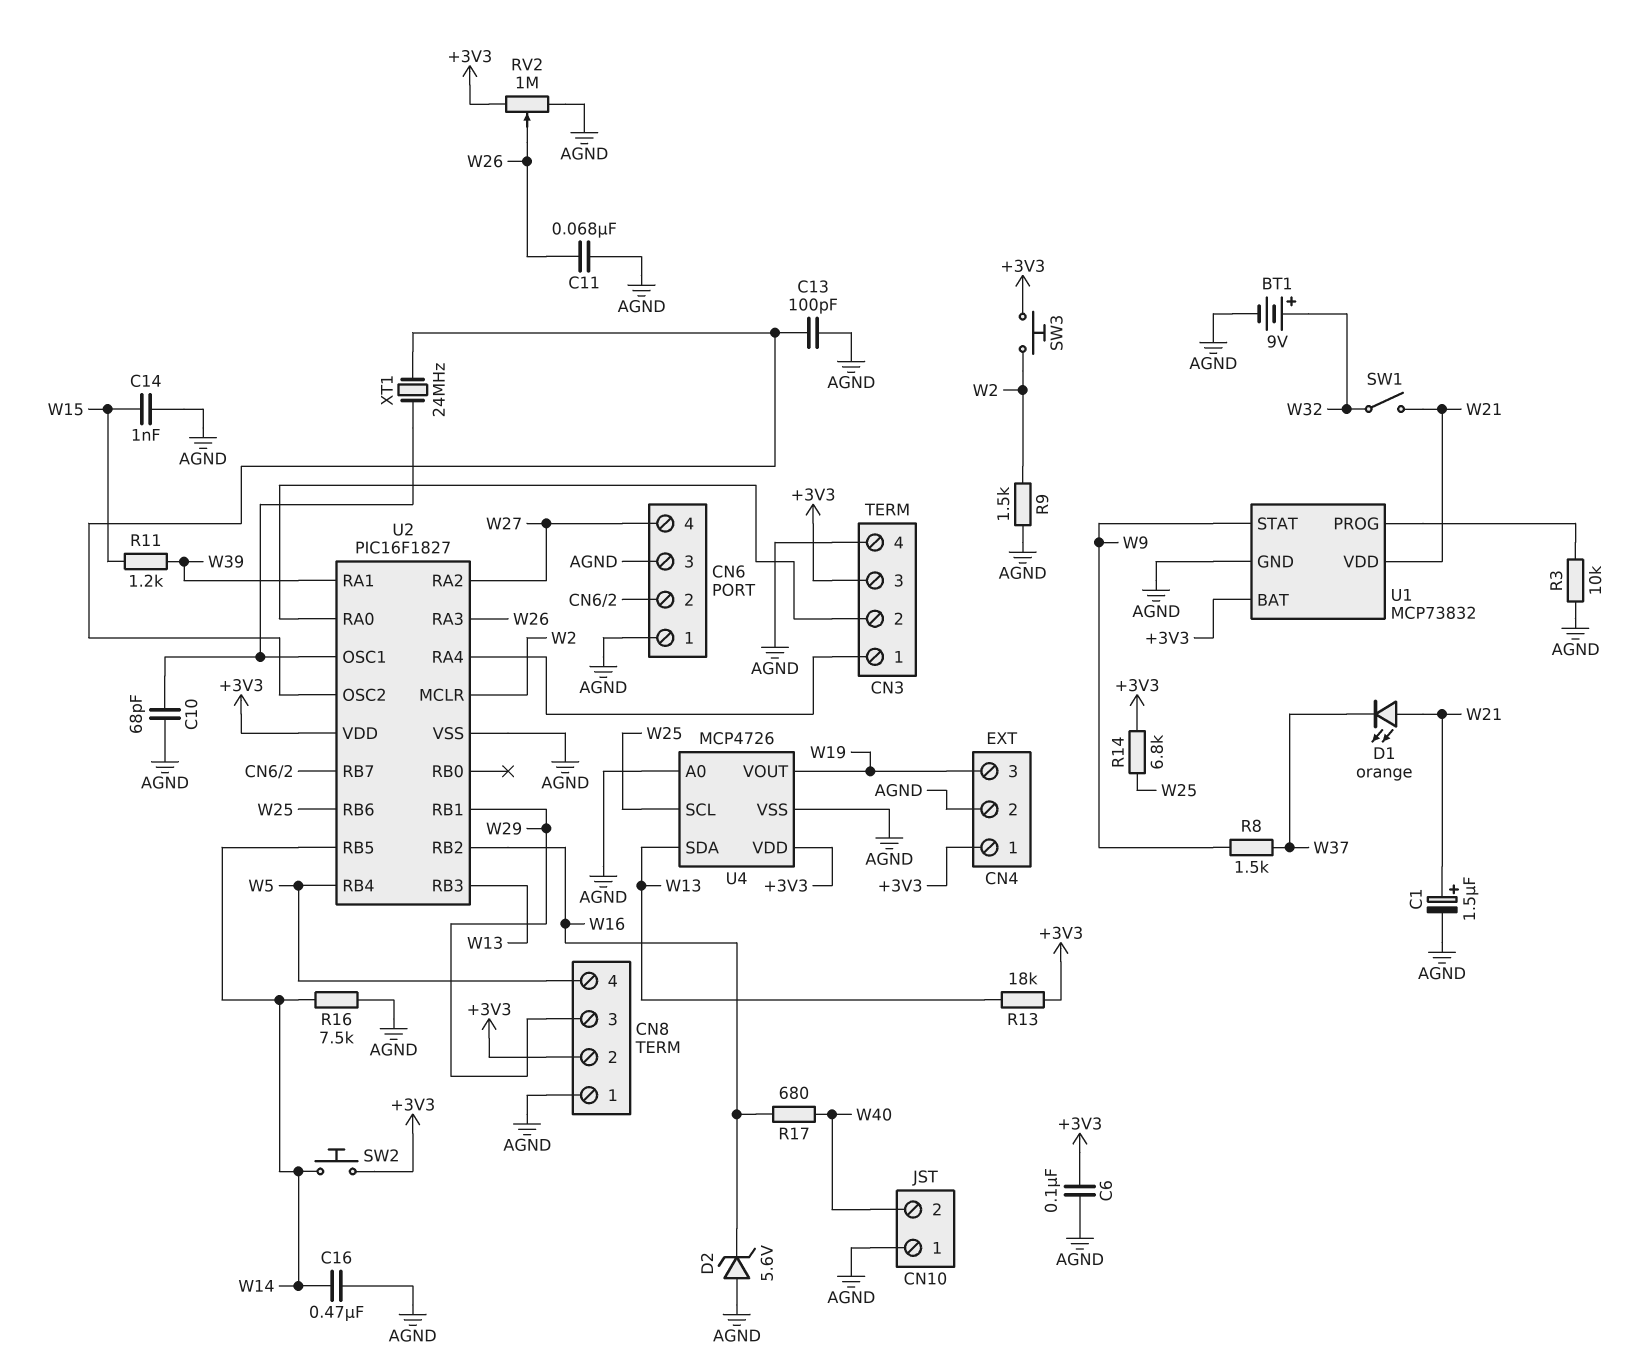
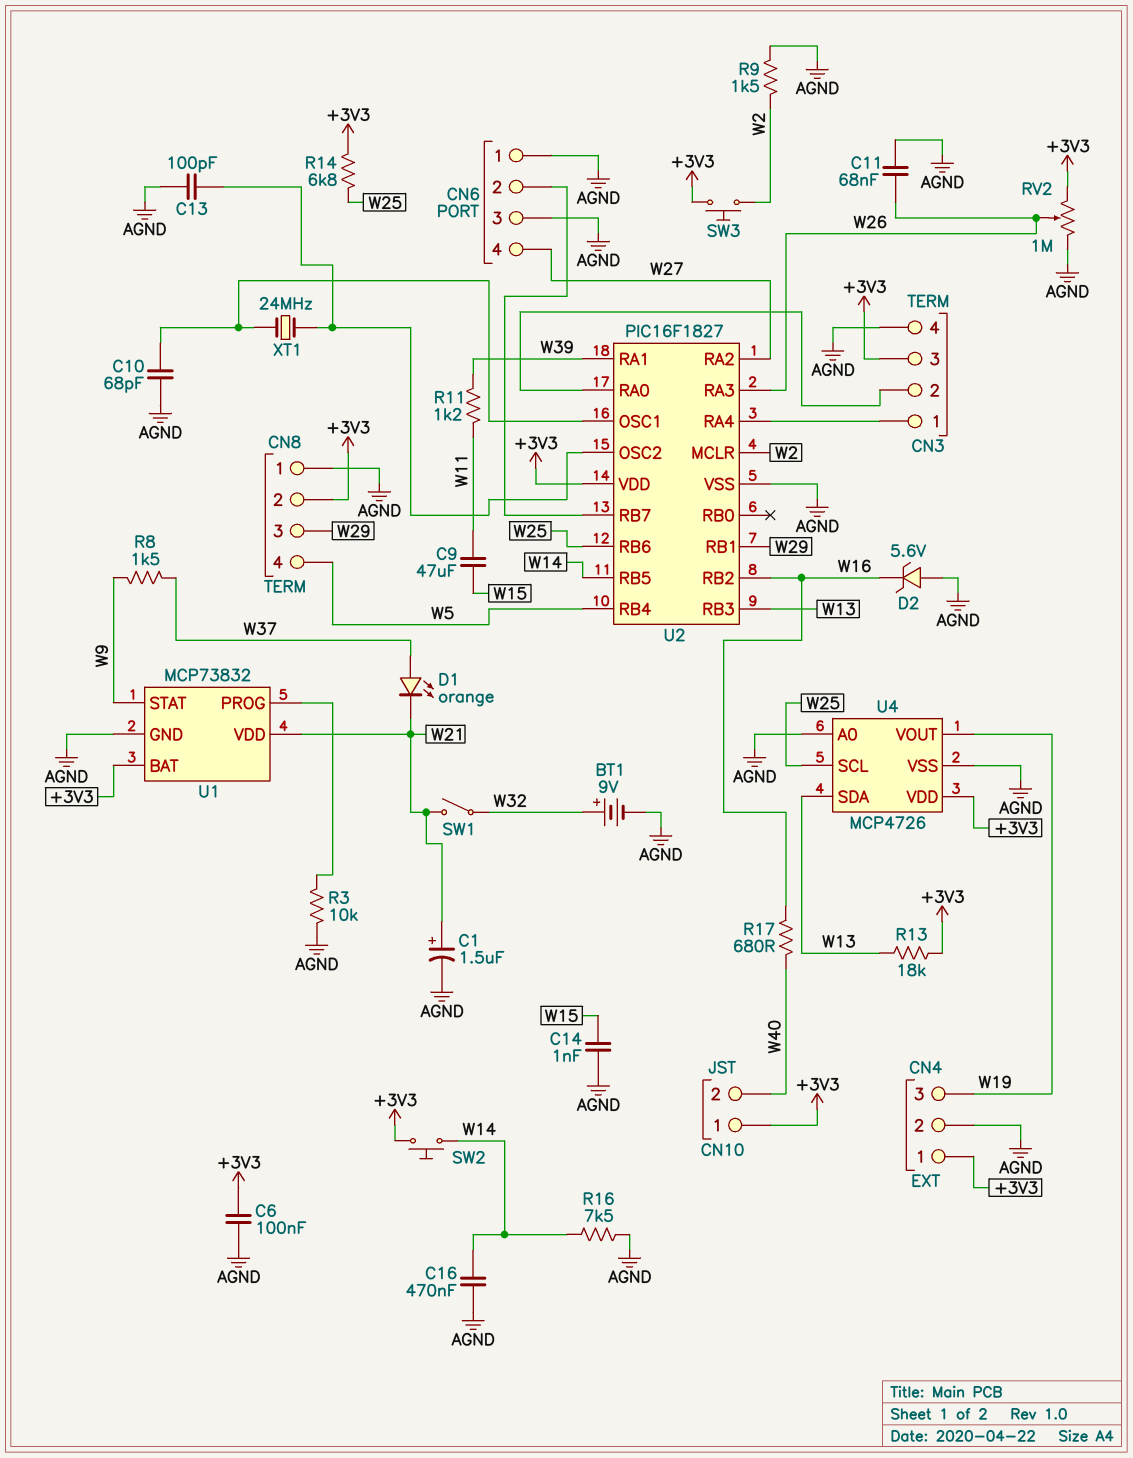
C9: none -> 47uF (W11, W15)
CN10 pin 1: AGND -> +3V3
D1: LED orange (A W21, K W37) -> LED orange (A W37, K W21)
R11: 1.2k (W15, W39) -> 1.2k (W11, W39)

